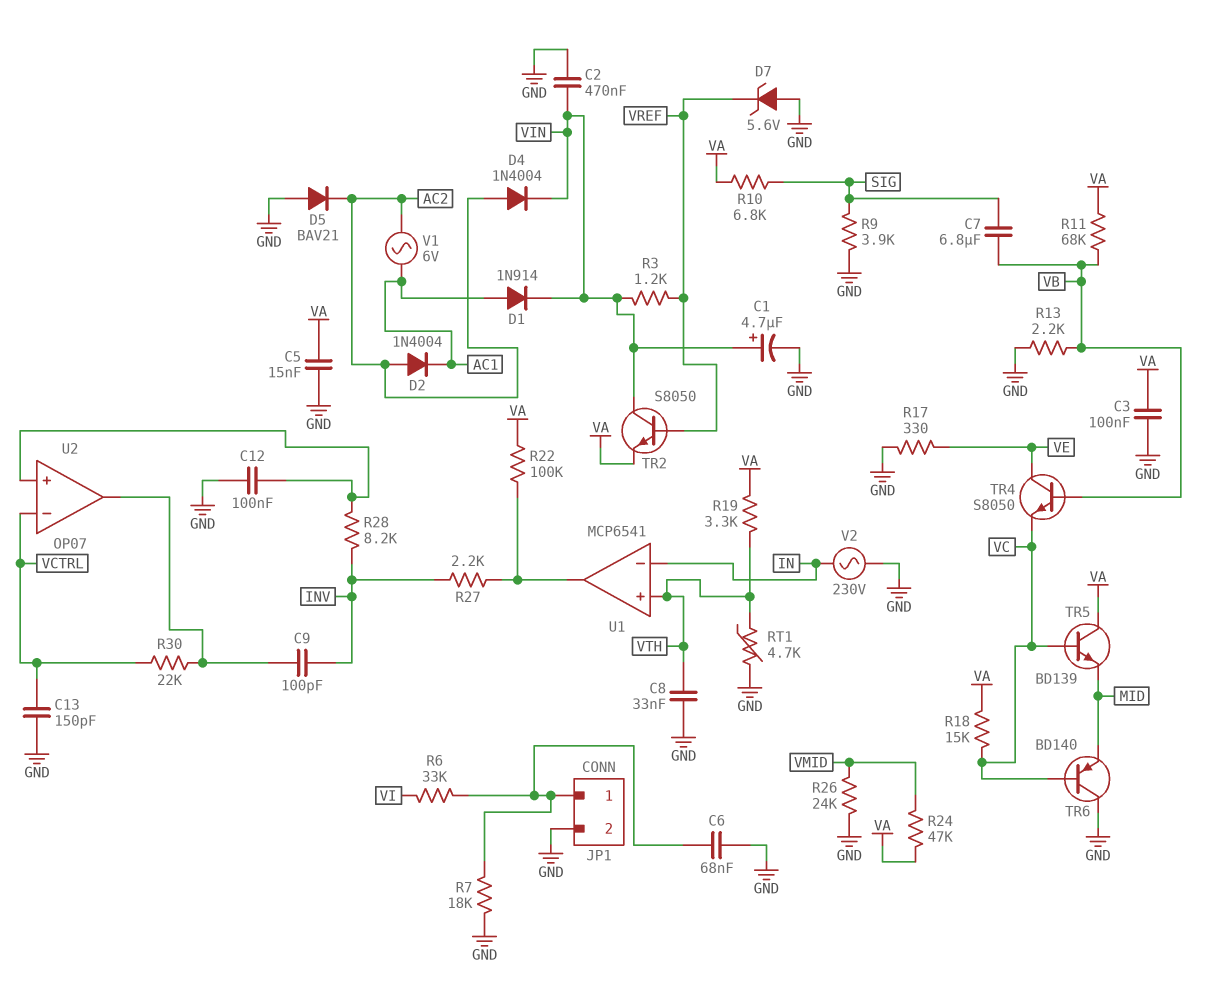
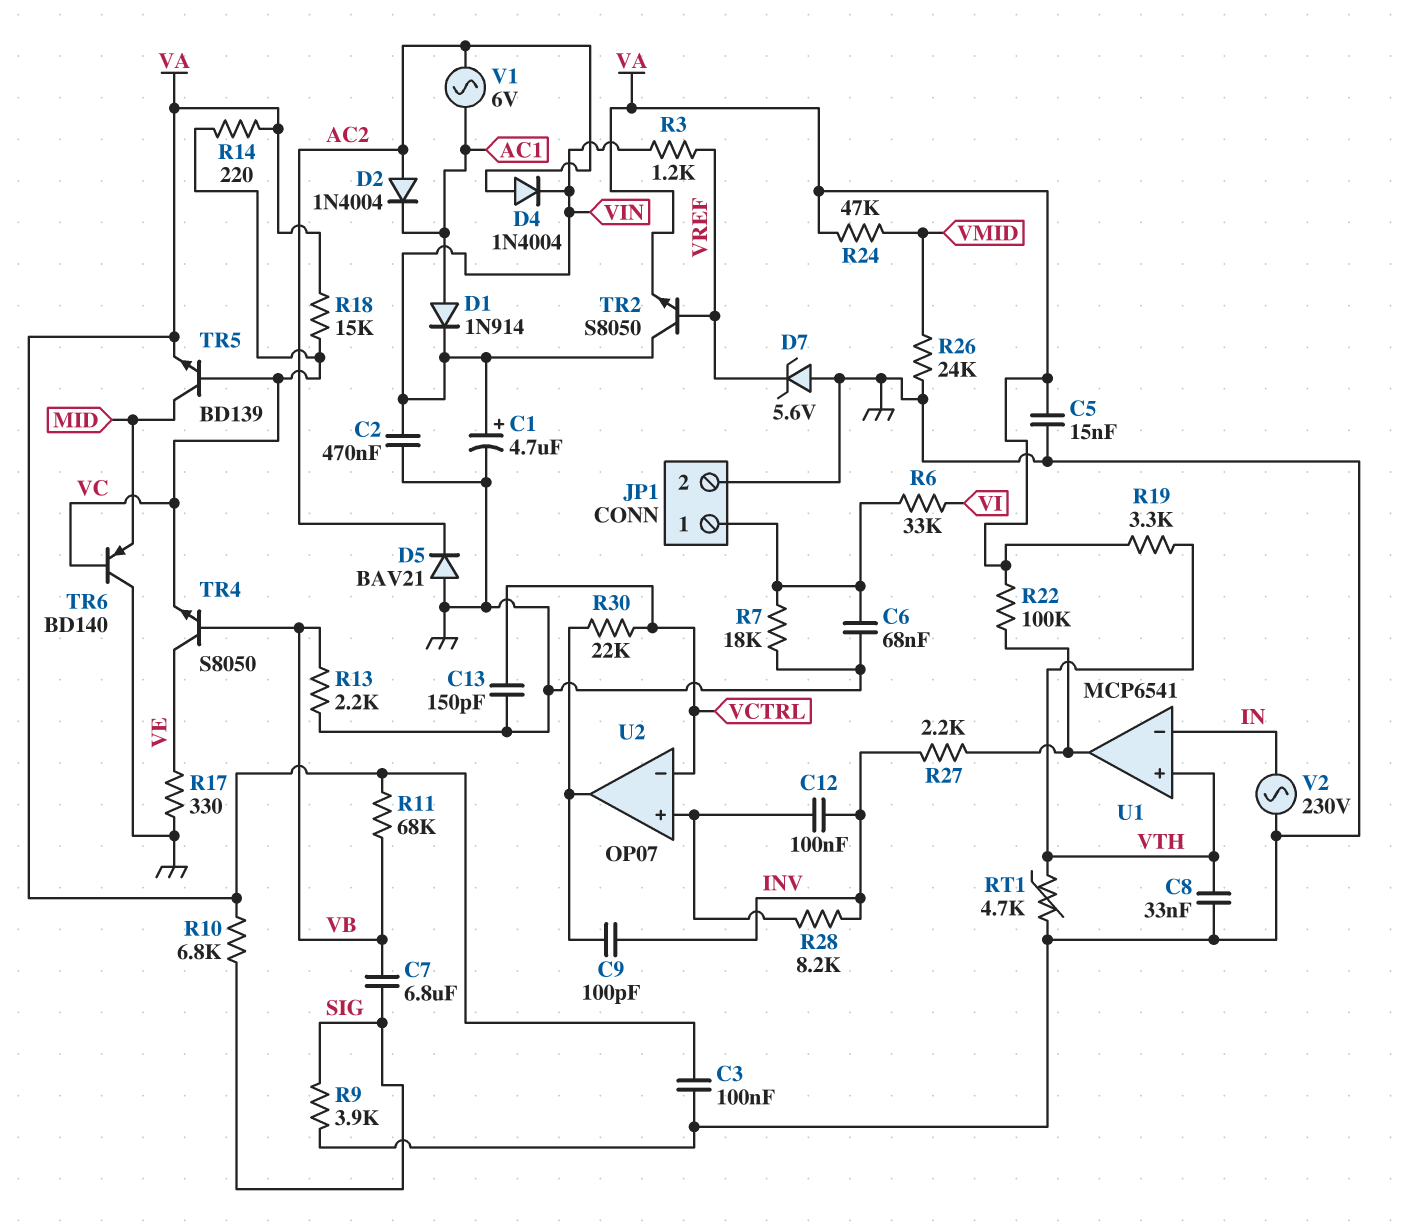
C12: 100nF (GND, U2/in+) -> 100nF (INV, U2/in+)
R14: none -> 220 (VA, VC)
TR5: NPN BD139 (B VC, C VA, E MID) -> NPN BD139 (B VC, C MID, E VA)

